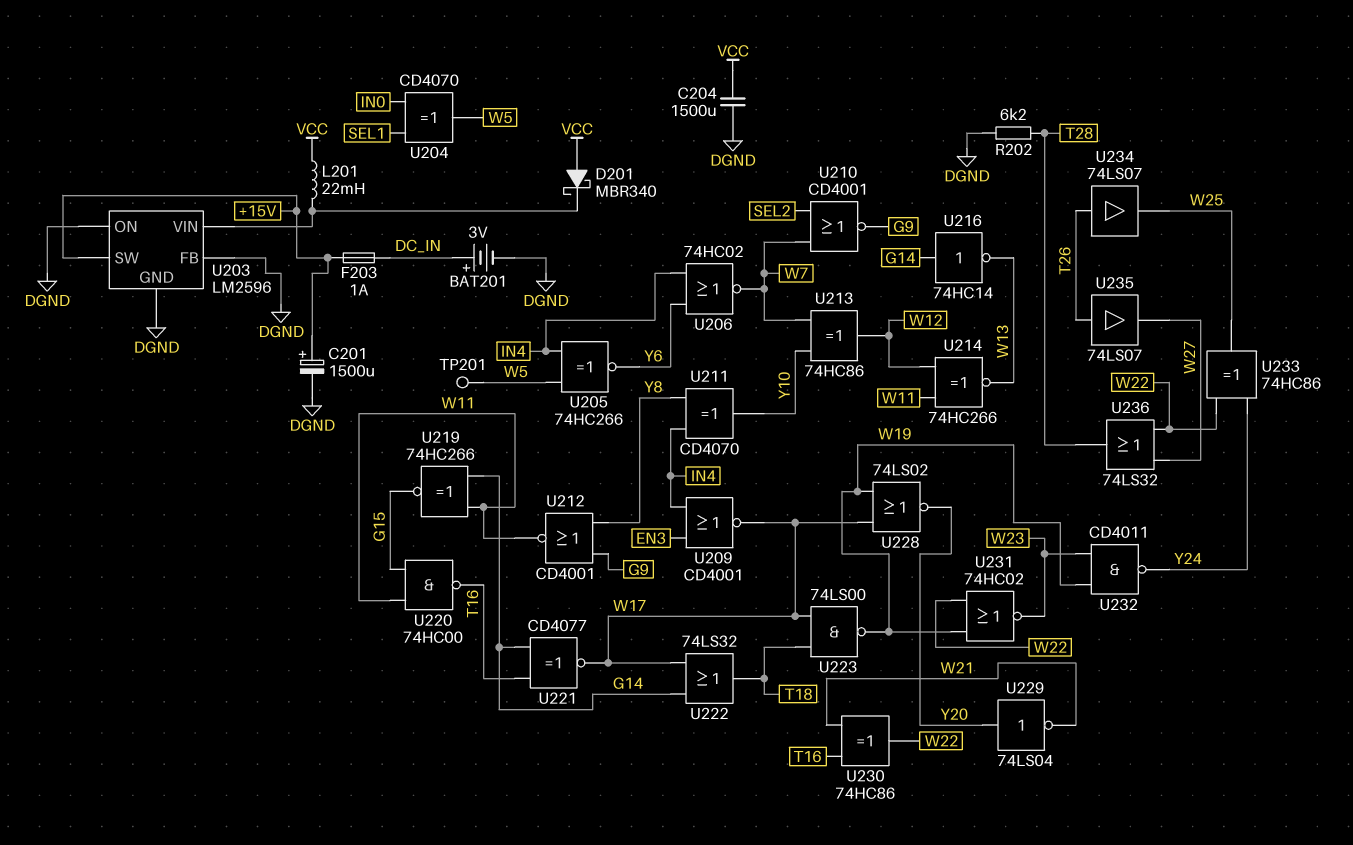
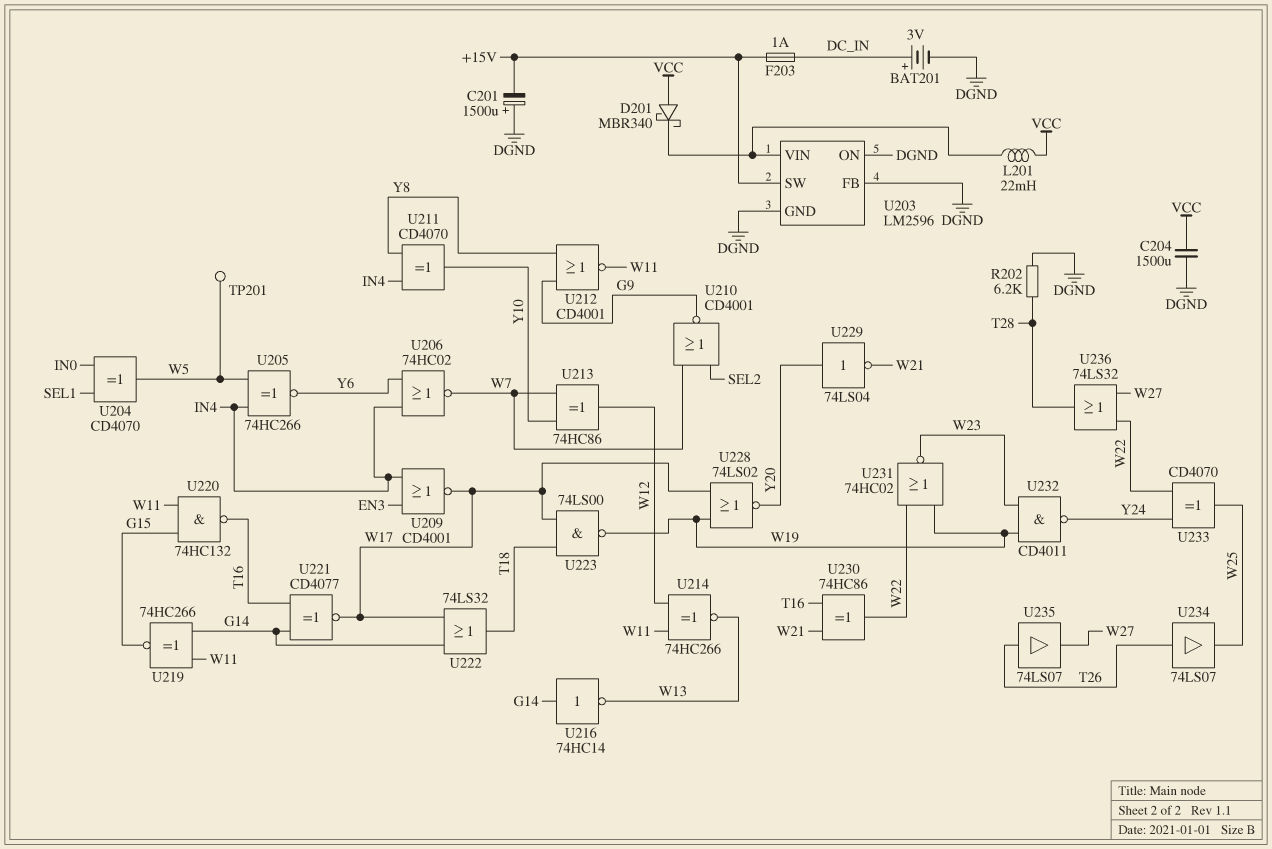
C201: 1500uF (plus +15V, minus DGND) -> 1500uF (plus DGND, minus +15V)
U220: NAND 74HC00 (in G15, in W11, out T16) -> NAND 74HC132 (in G15, in W11, out T16)
U233: XOR 74HC86 (in W22, in Y24, out W25) -> XOR CD4070 (in W22, in Y24, out W25)

